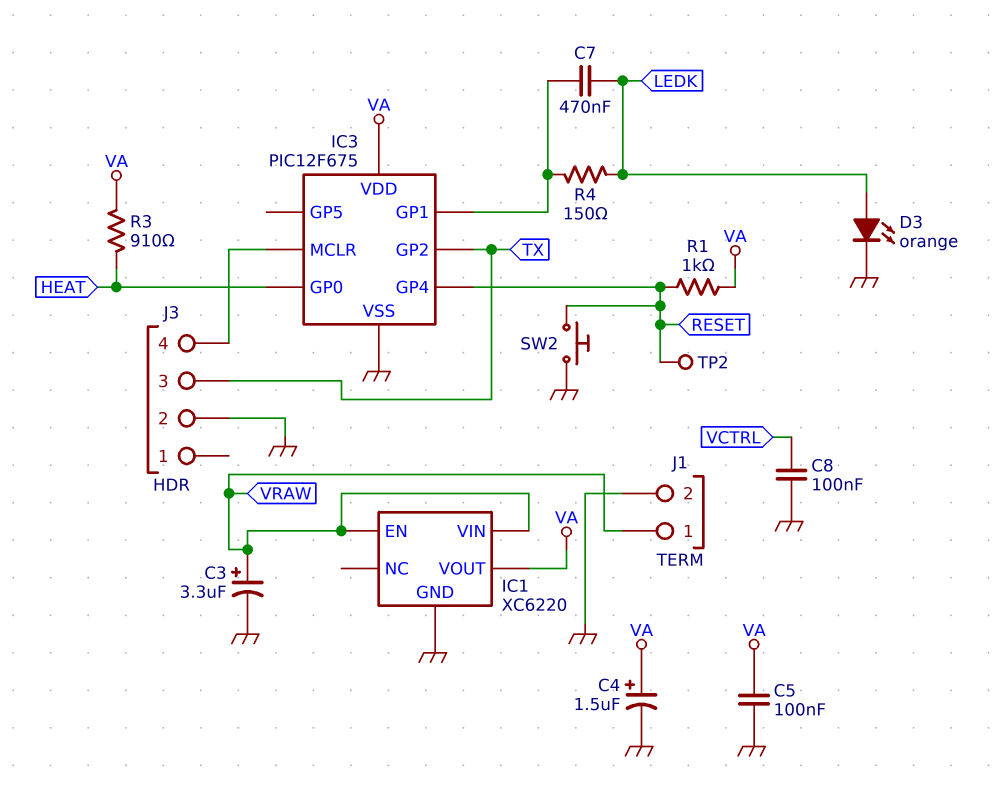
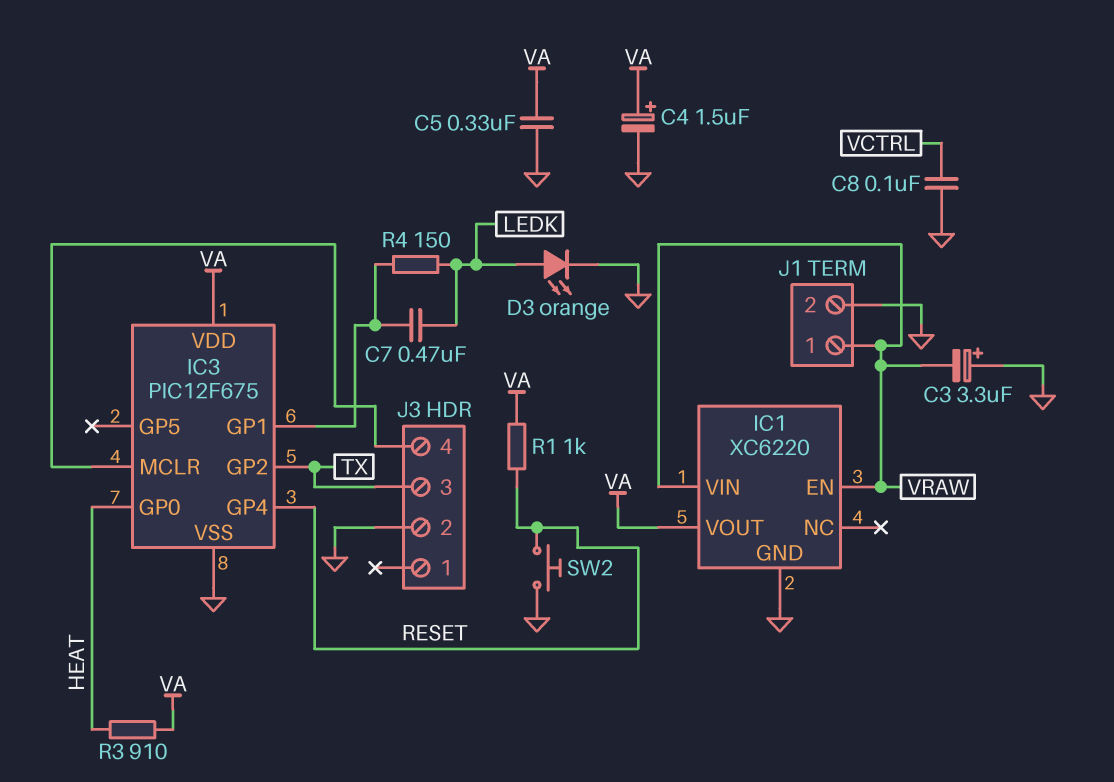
C3: 3.3uF (plus VRAW, minus GND) -> 3.3uF (plus GND, minus VRAW)
C5: 100nF (GND, VA) -> 330nF (GND, VA)
TP2: test point (RESET) -> none

